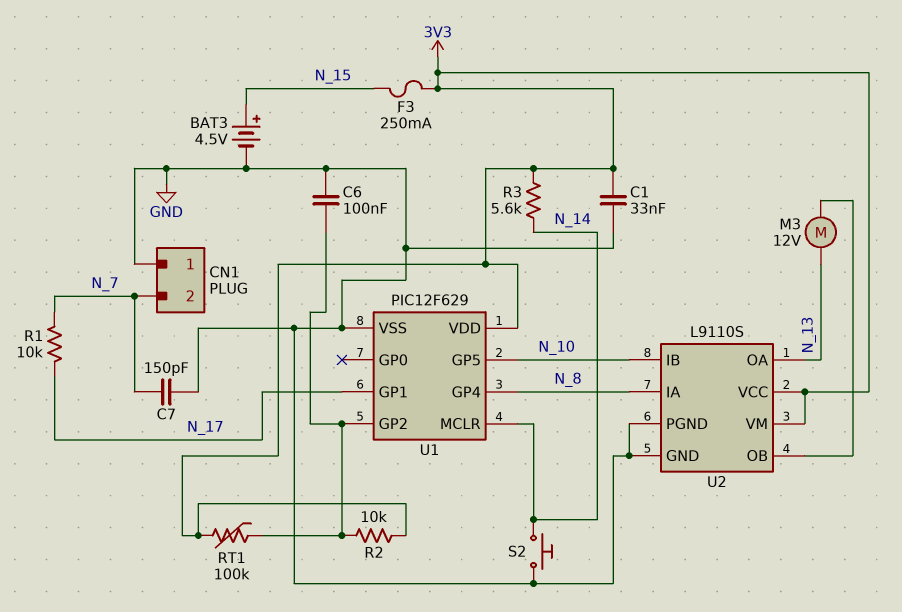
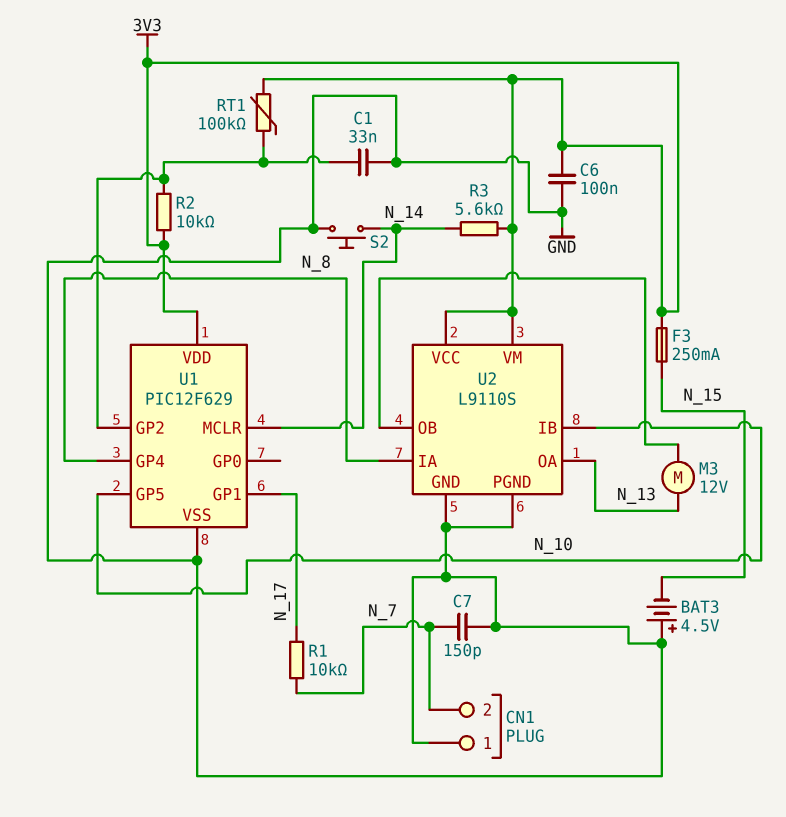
BAT3: 4.5V (plus N_15, minus GND) -> 4.5V (plus GND, minus N_15)
C1: 33nF (3V3, GND) -> 33nF (GND, U1/GP2)
C6: 100nF (GND, U1/GP2) -> 100nF (3V3, GND)

